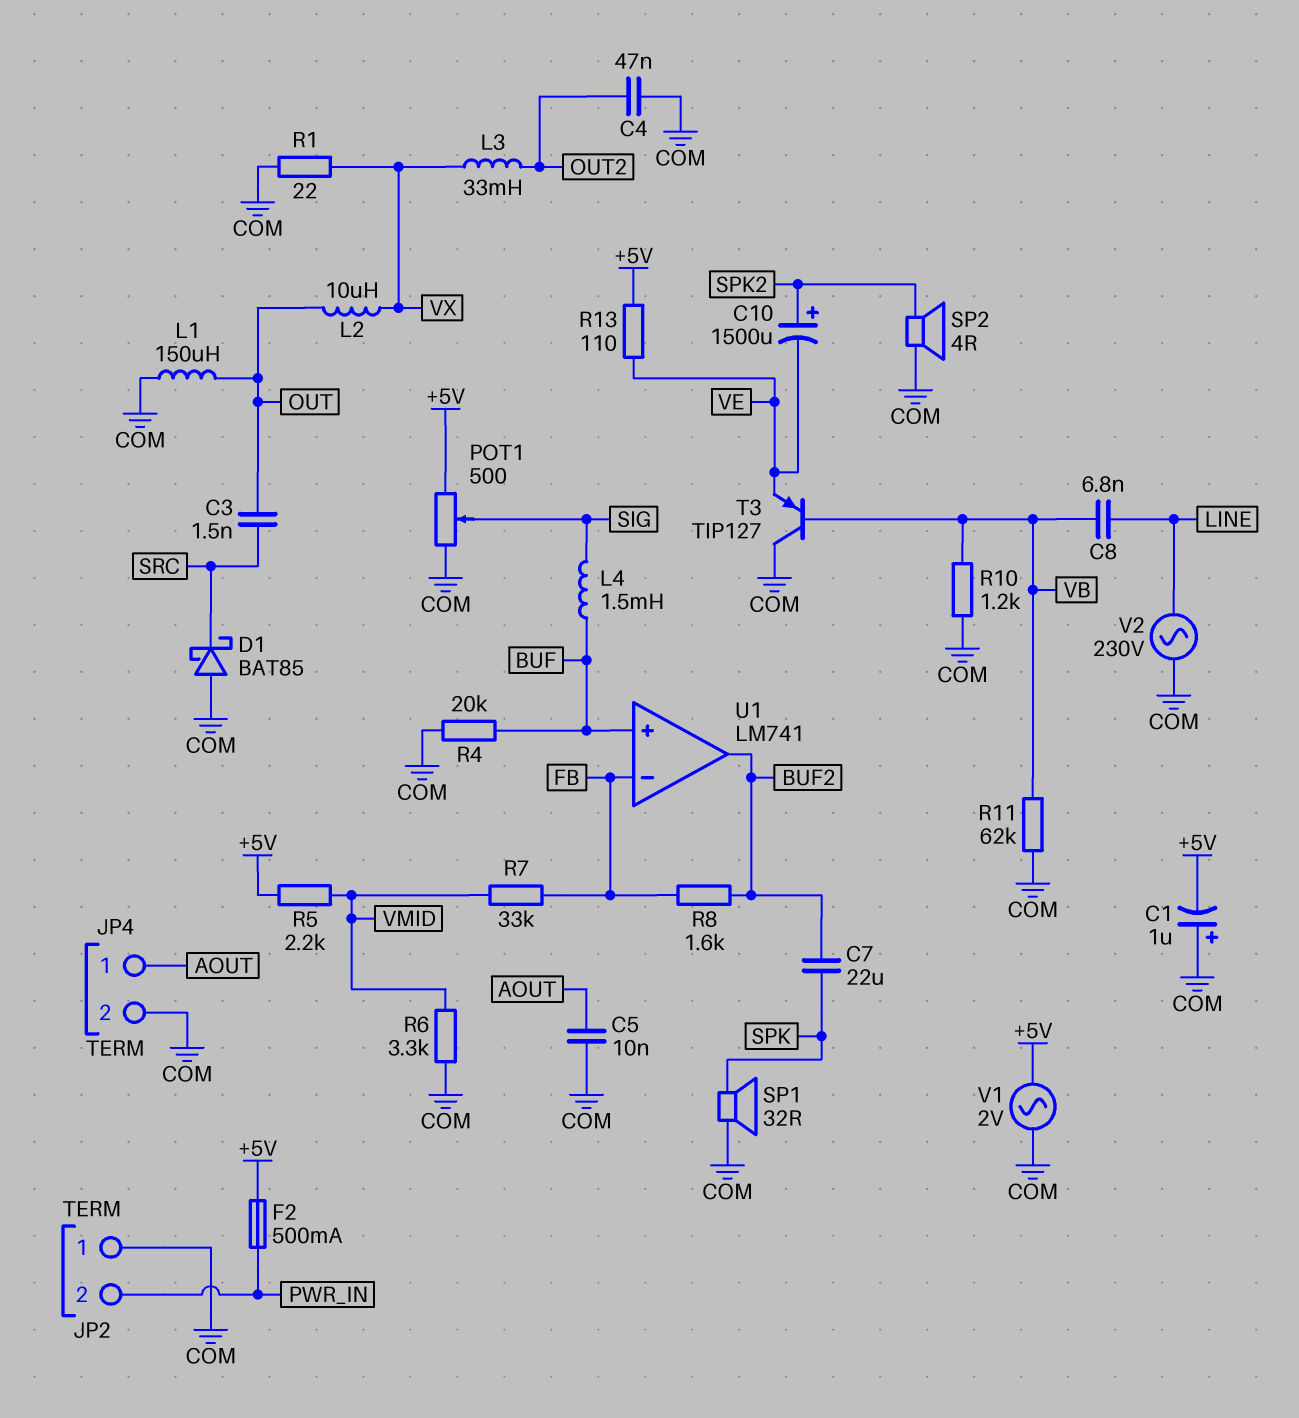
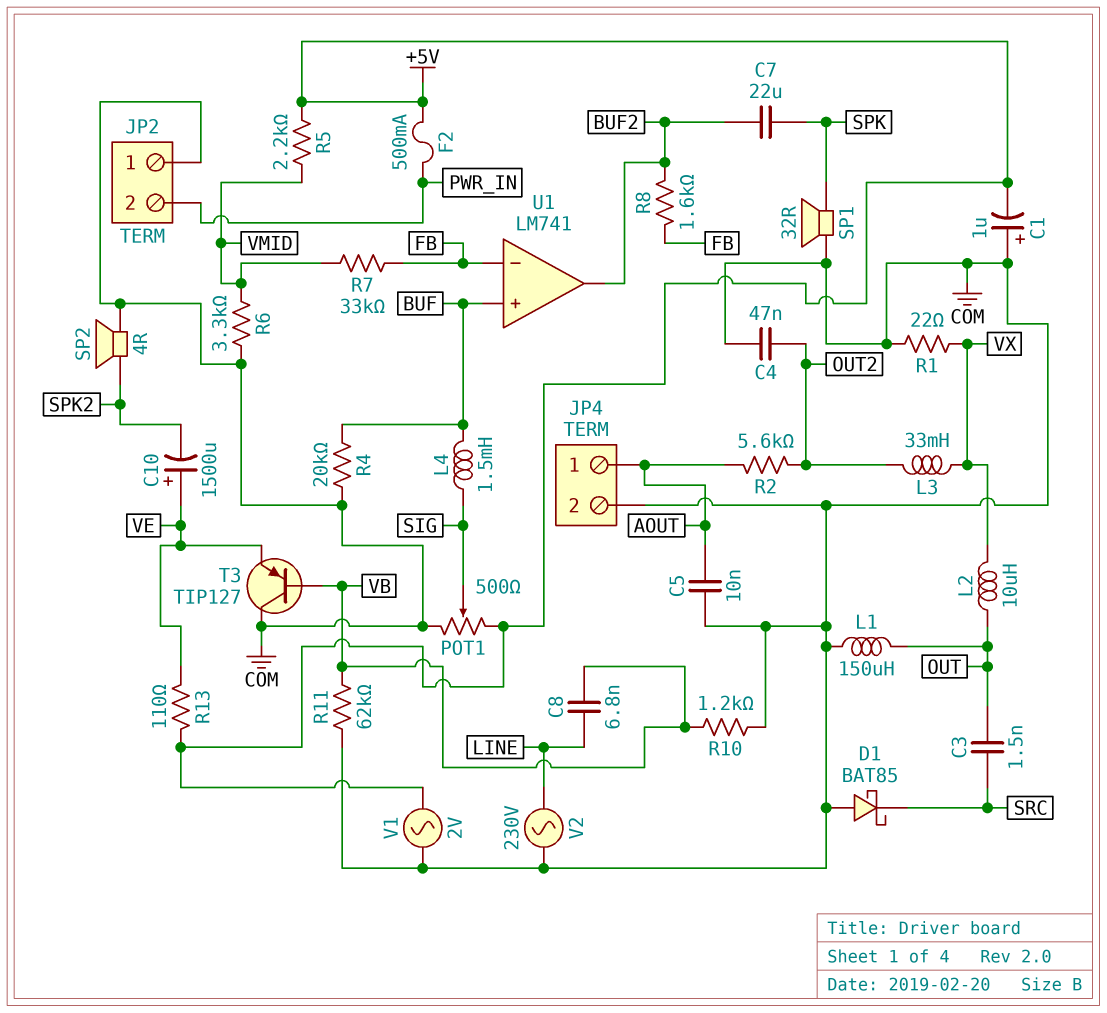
C10: 1500uF (plus SPK2, minus VE) -> 1500uF (plus VE, minus SPK2)
R2: none -> 5.6k (AOUT, OUT2)

